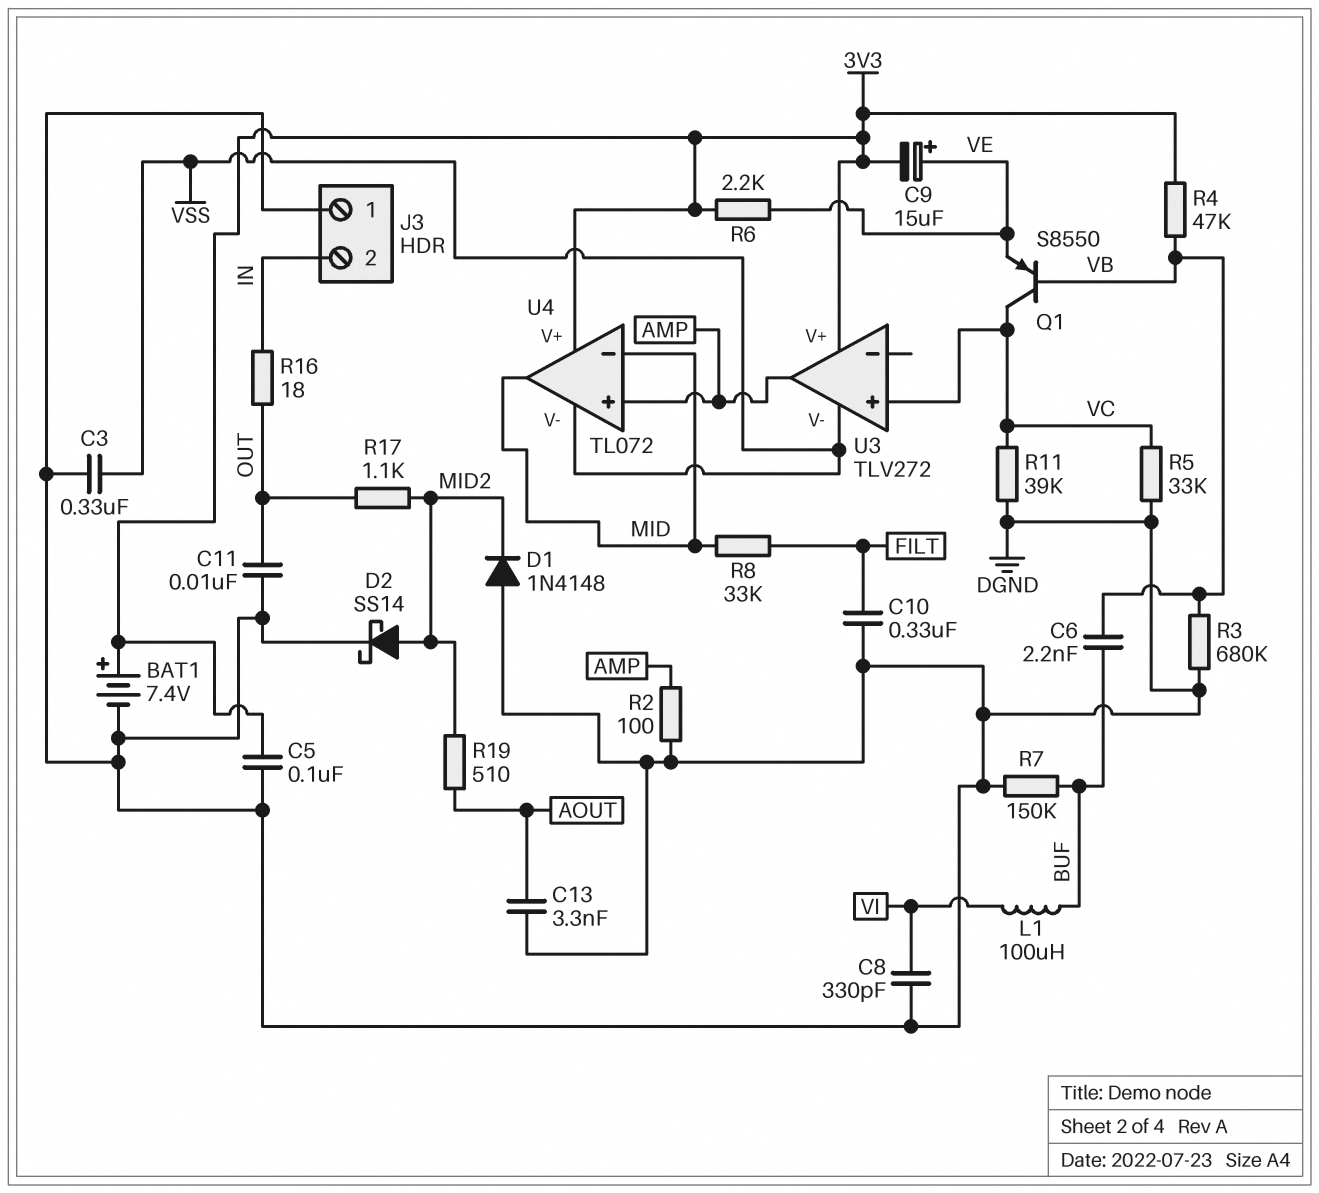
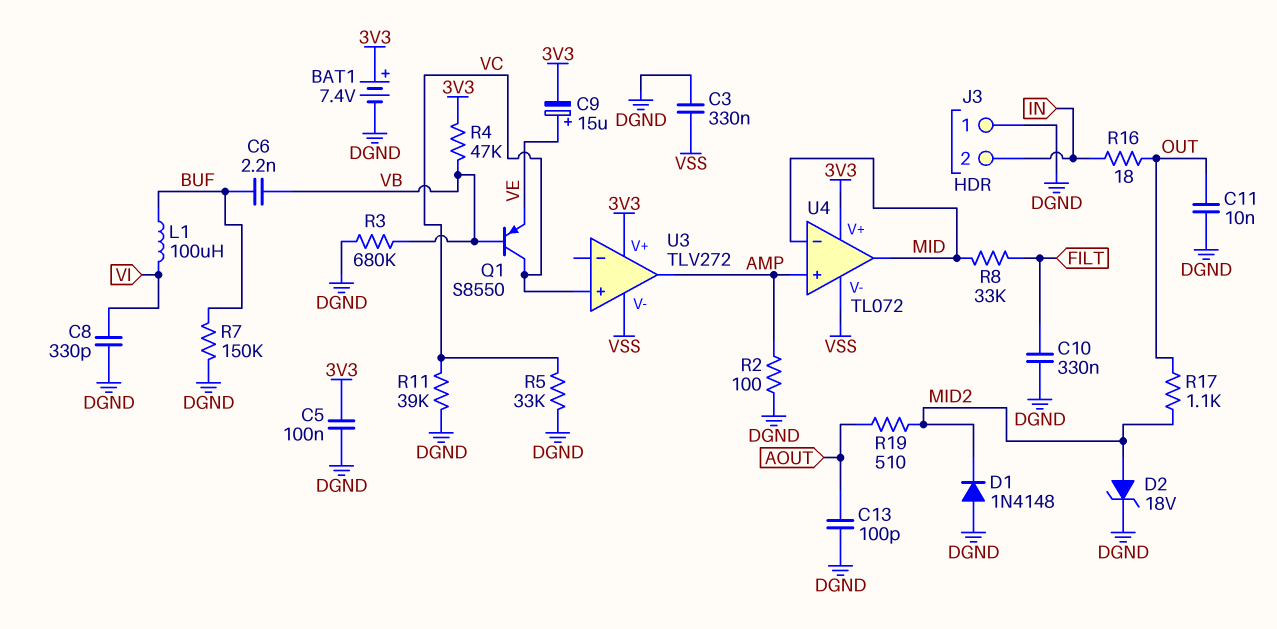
C13: 3.3nF (AOUT, DGND) -> 100pF (AOUT, DGND)
D2: schottky SS14 (A MID2, K DGND) -> zener 18V (A MID2, K DGND)
R6: 2.2k (3V3, VE) -> none

